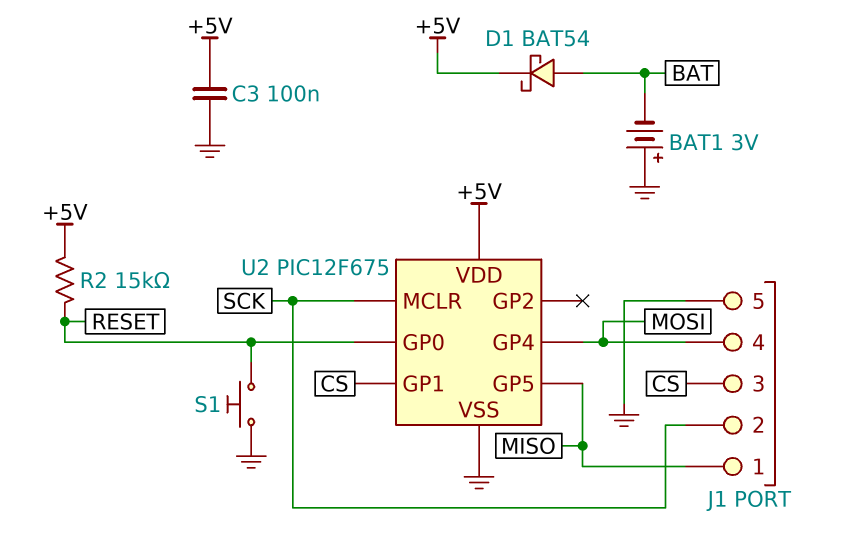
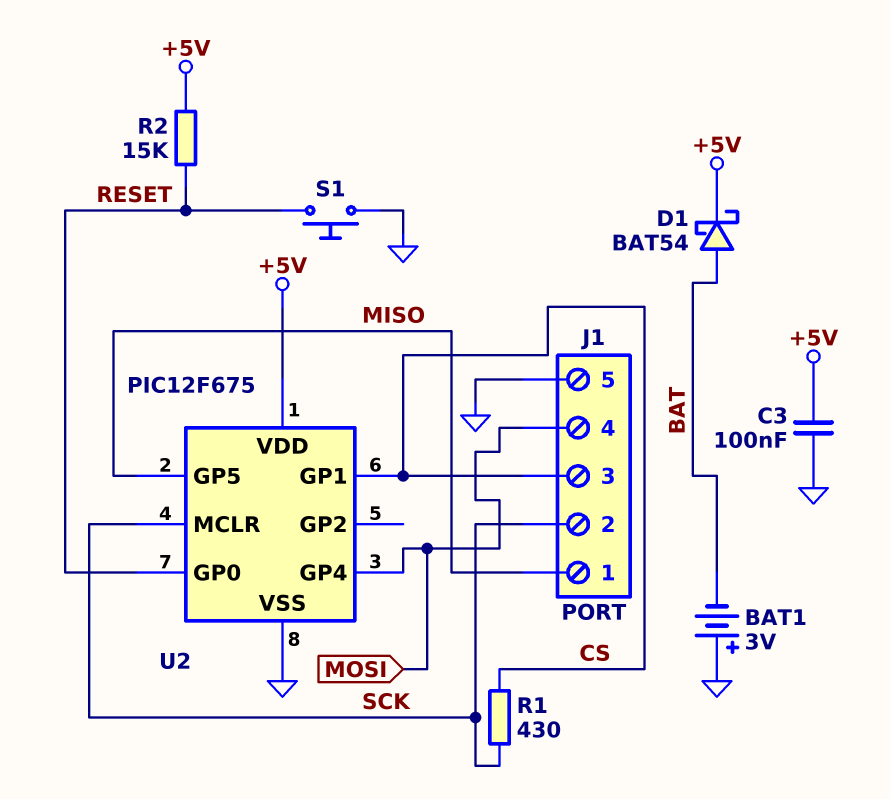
R1: none -> 430 (CS, SCK)

